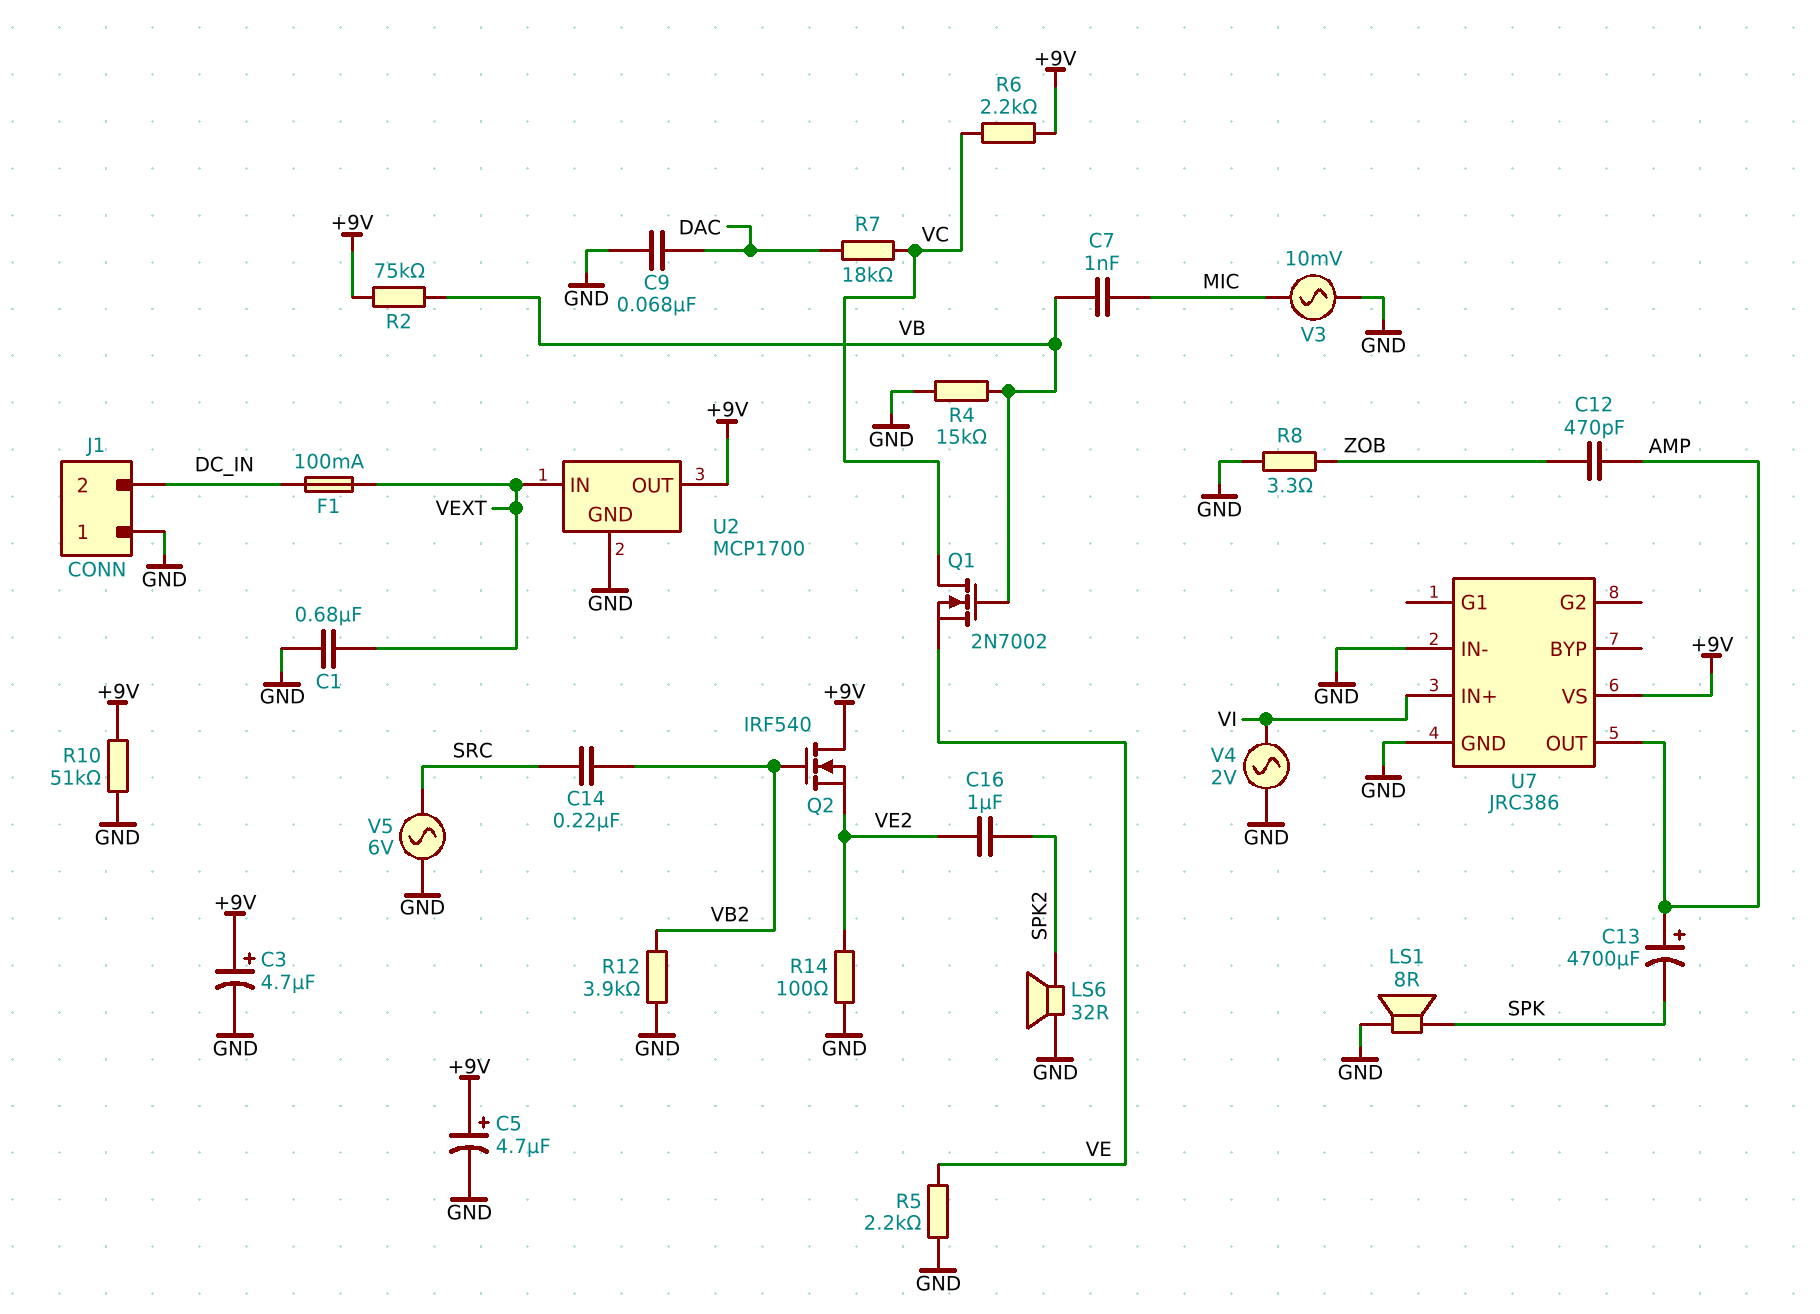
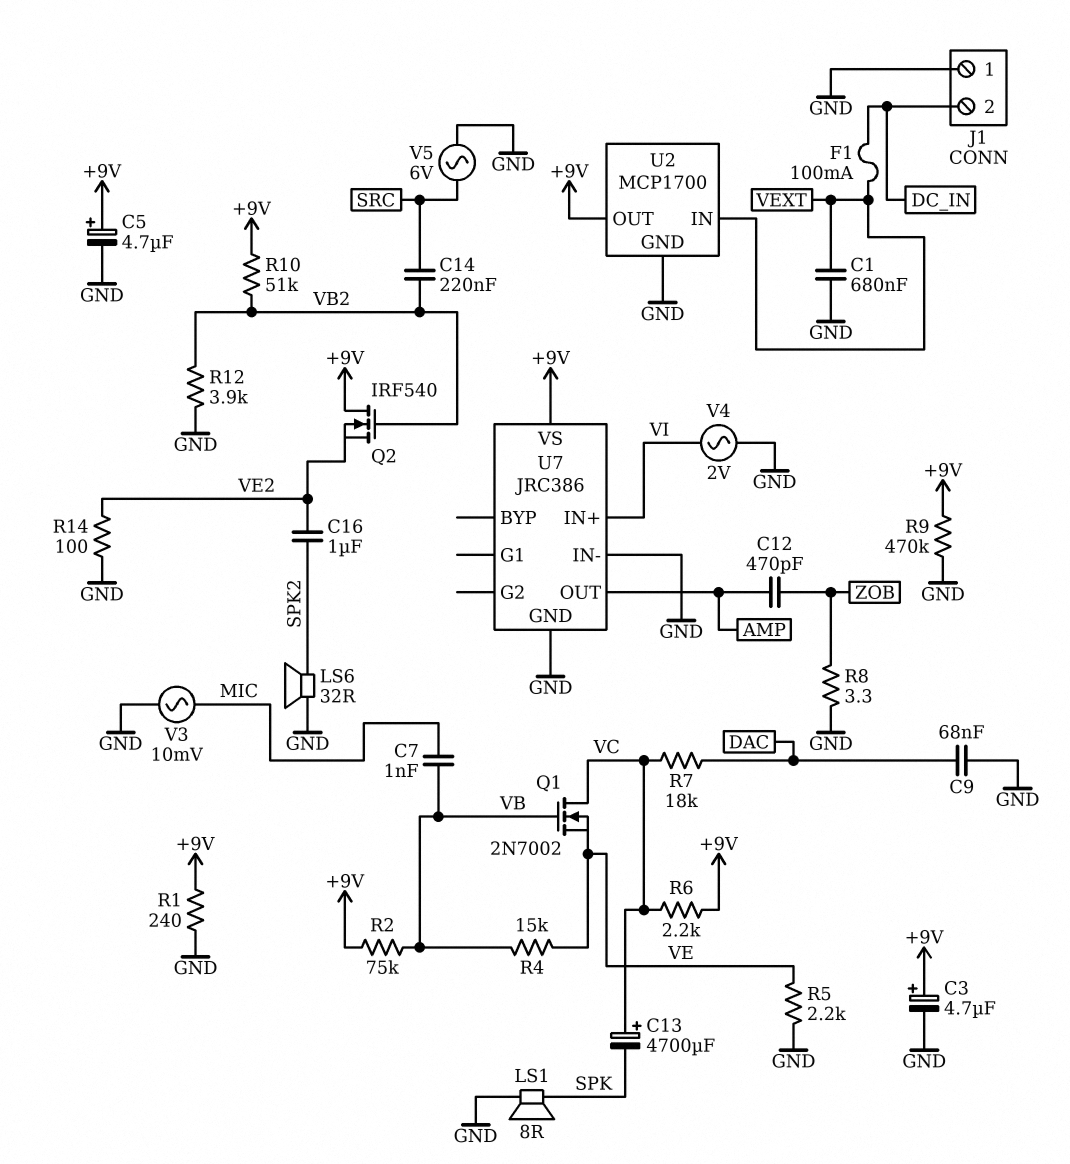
C13: 4700uF (plus AMP, minus SPK) -> 4700uF (plus VC, minus SPK)
R1: none -> 240 (+9V, GND)
R4: 15k (GND, VB) -> 15k (VB, VE)
R9: none -> 470k (+9V, GND)
R10: 51k (+9V, GND) -> 51k (+9V, VB2)

